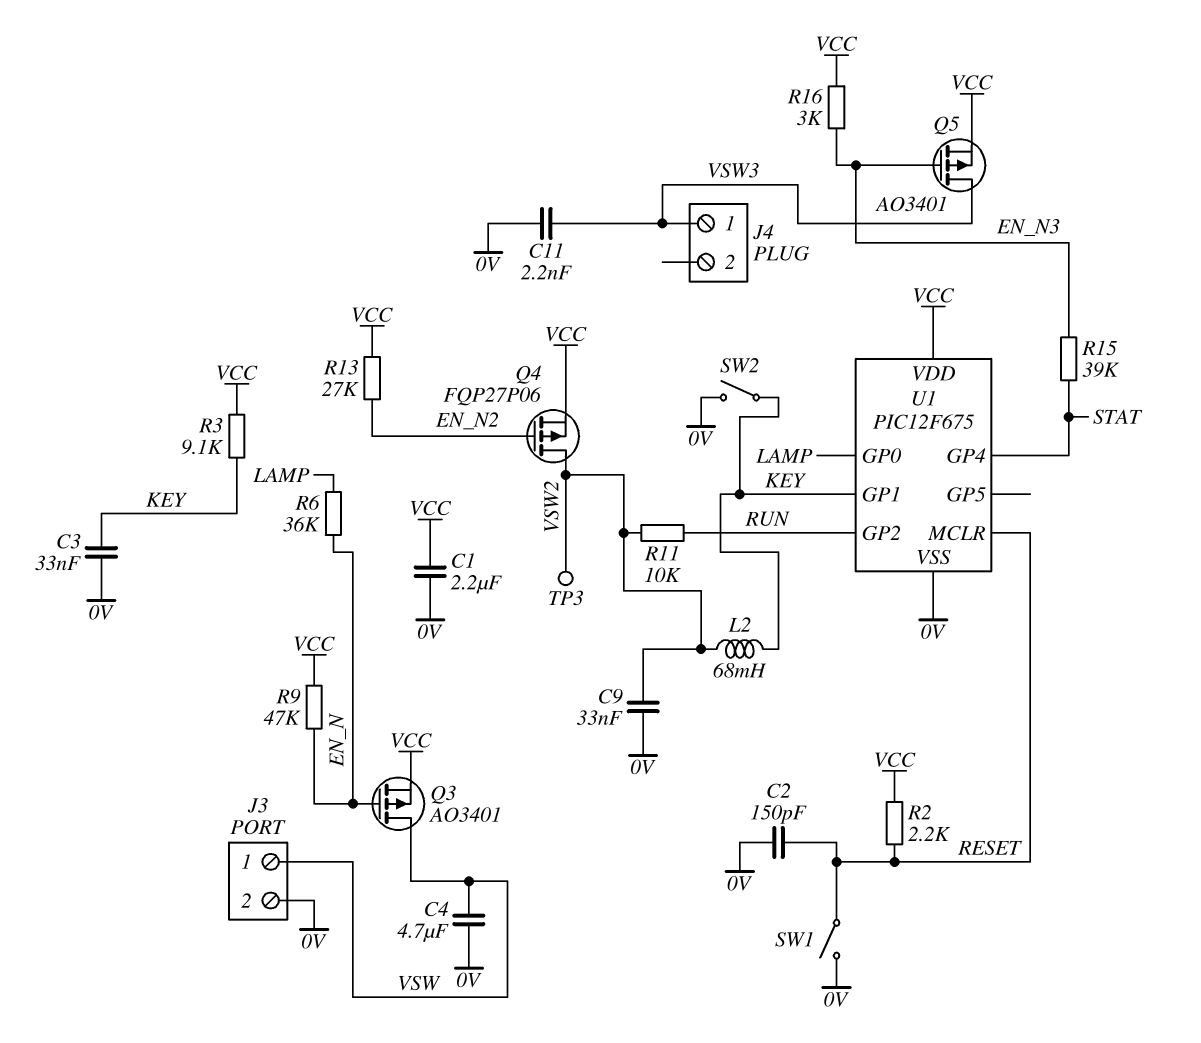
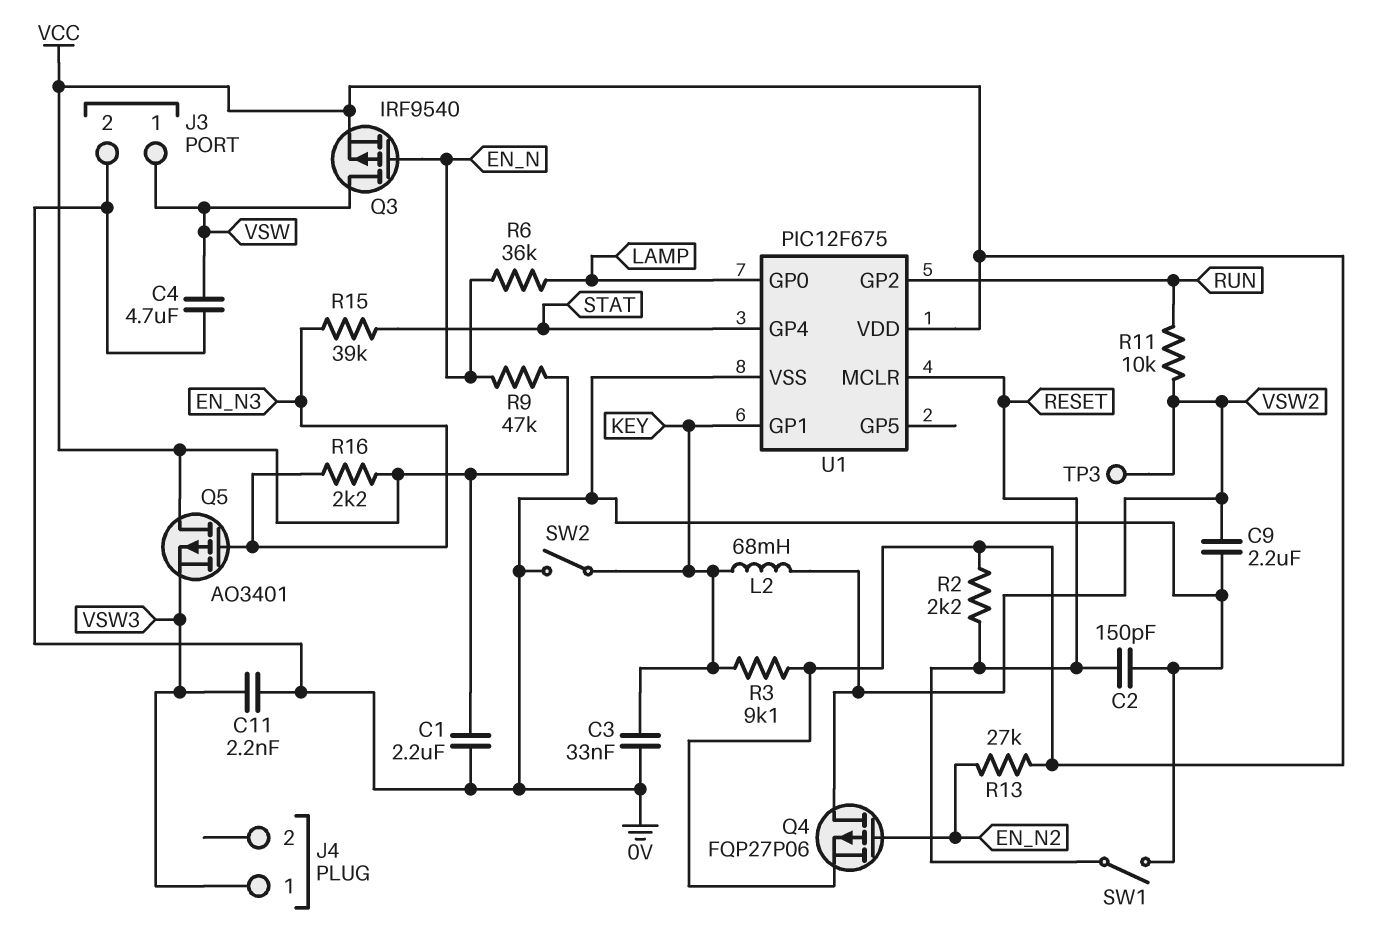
C9: 33nF (0V, VSW2) -> 2.2uF (0V, VSW2)
Q3: PMOS AO3401 (G EN_N, D VSW, S VCC) -> PMOS IRF9540 (G EN_N, D VSW, S VCC)
Q5: PMOS AO3401 (G EN_N3, D VSW3, S VCC) -> PMOS AO3401 (G EN_N3, D VCC, S VSW3)
R16: 3k (EN_N3, VCC) -> 2.2k (EN_N3, VCC)

